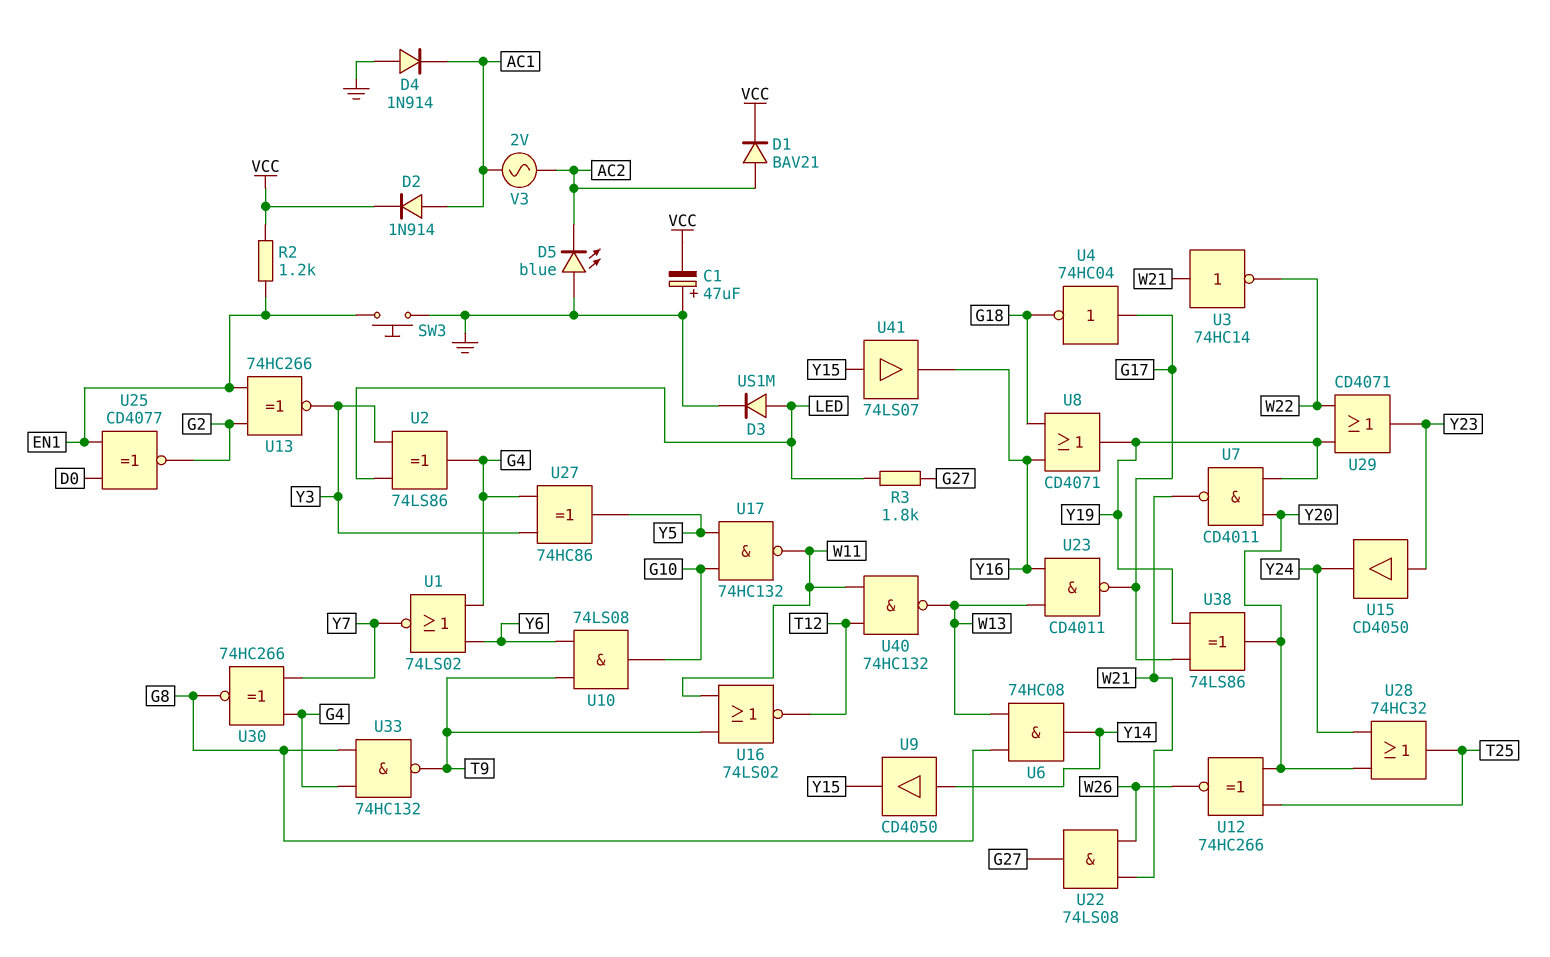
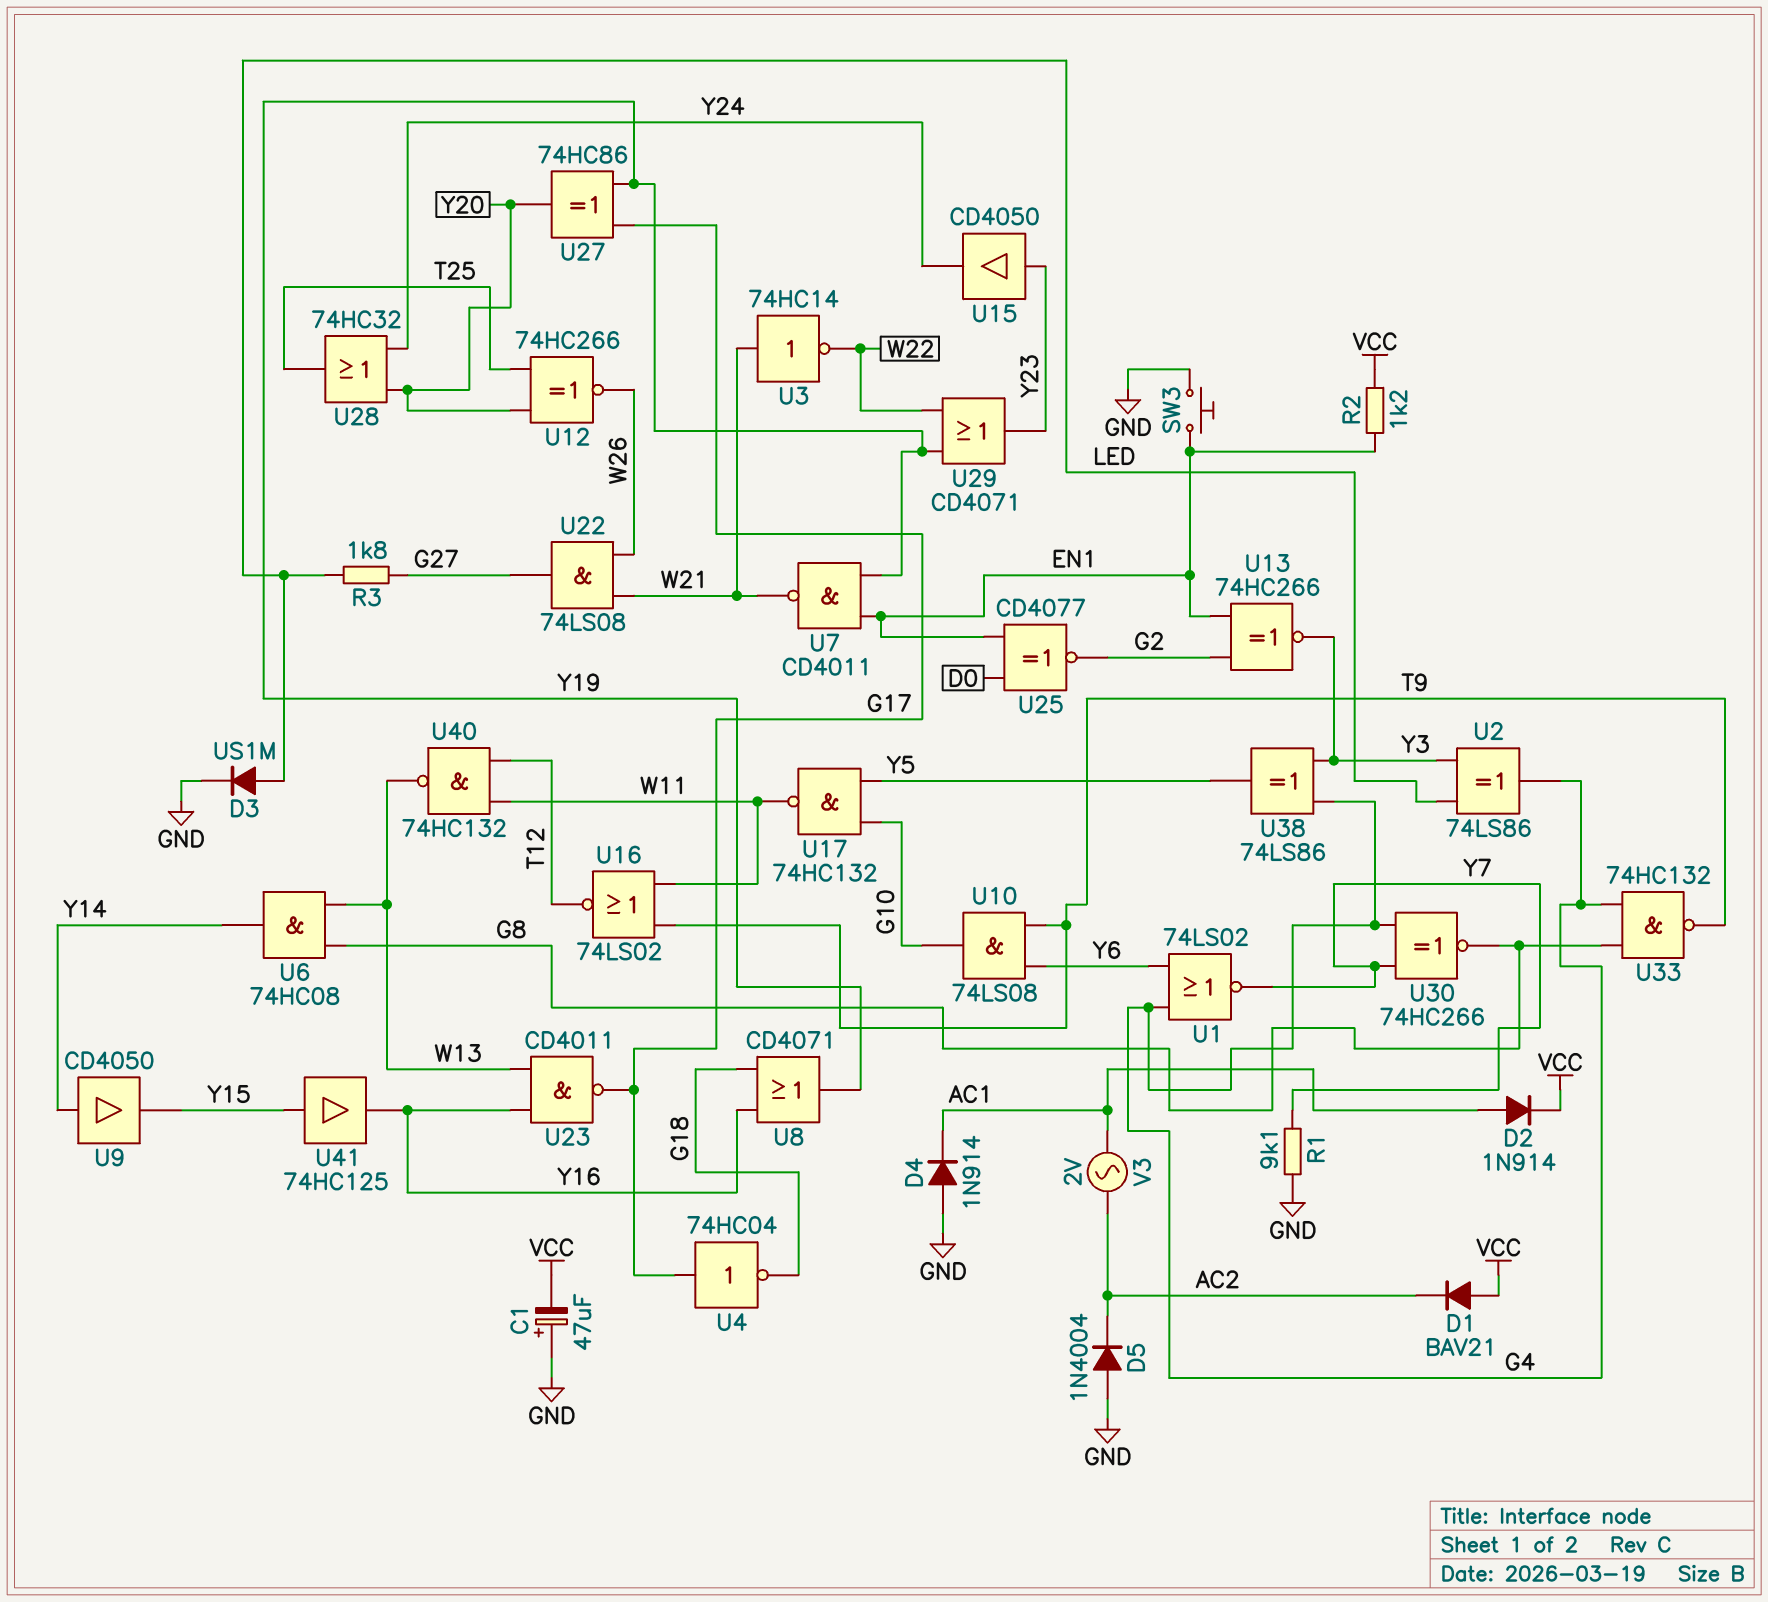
D1: diode BAV21 (A AC2, K VCC) -> diode BAV21 (A VCC, K AC2)
D5: LED blue (A GND, K AC2) -> diode 1N4004 (A GND, K AC2)
R1: none -> 9.1k (GND, Y7)
U7: NAND CD4011 (in Y19, in Y20, out W21) -> NAND CD4011 (in EN1, in Y19, out W21)
U27: XOR 74HC86 (in G4, in Y3, out Y5) -> XOR 74HC86 (in G17, in Y19, out Y20)
U38: XOR 74LS86 (in G17, in Y19, out Y20) -> XOR 74LS86 (in G4, in Y3, out Y5)
U41: buffer 74LS07 (in Y15, out Y16) -> buffer 74HC125 (in Y15, out Y16)

